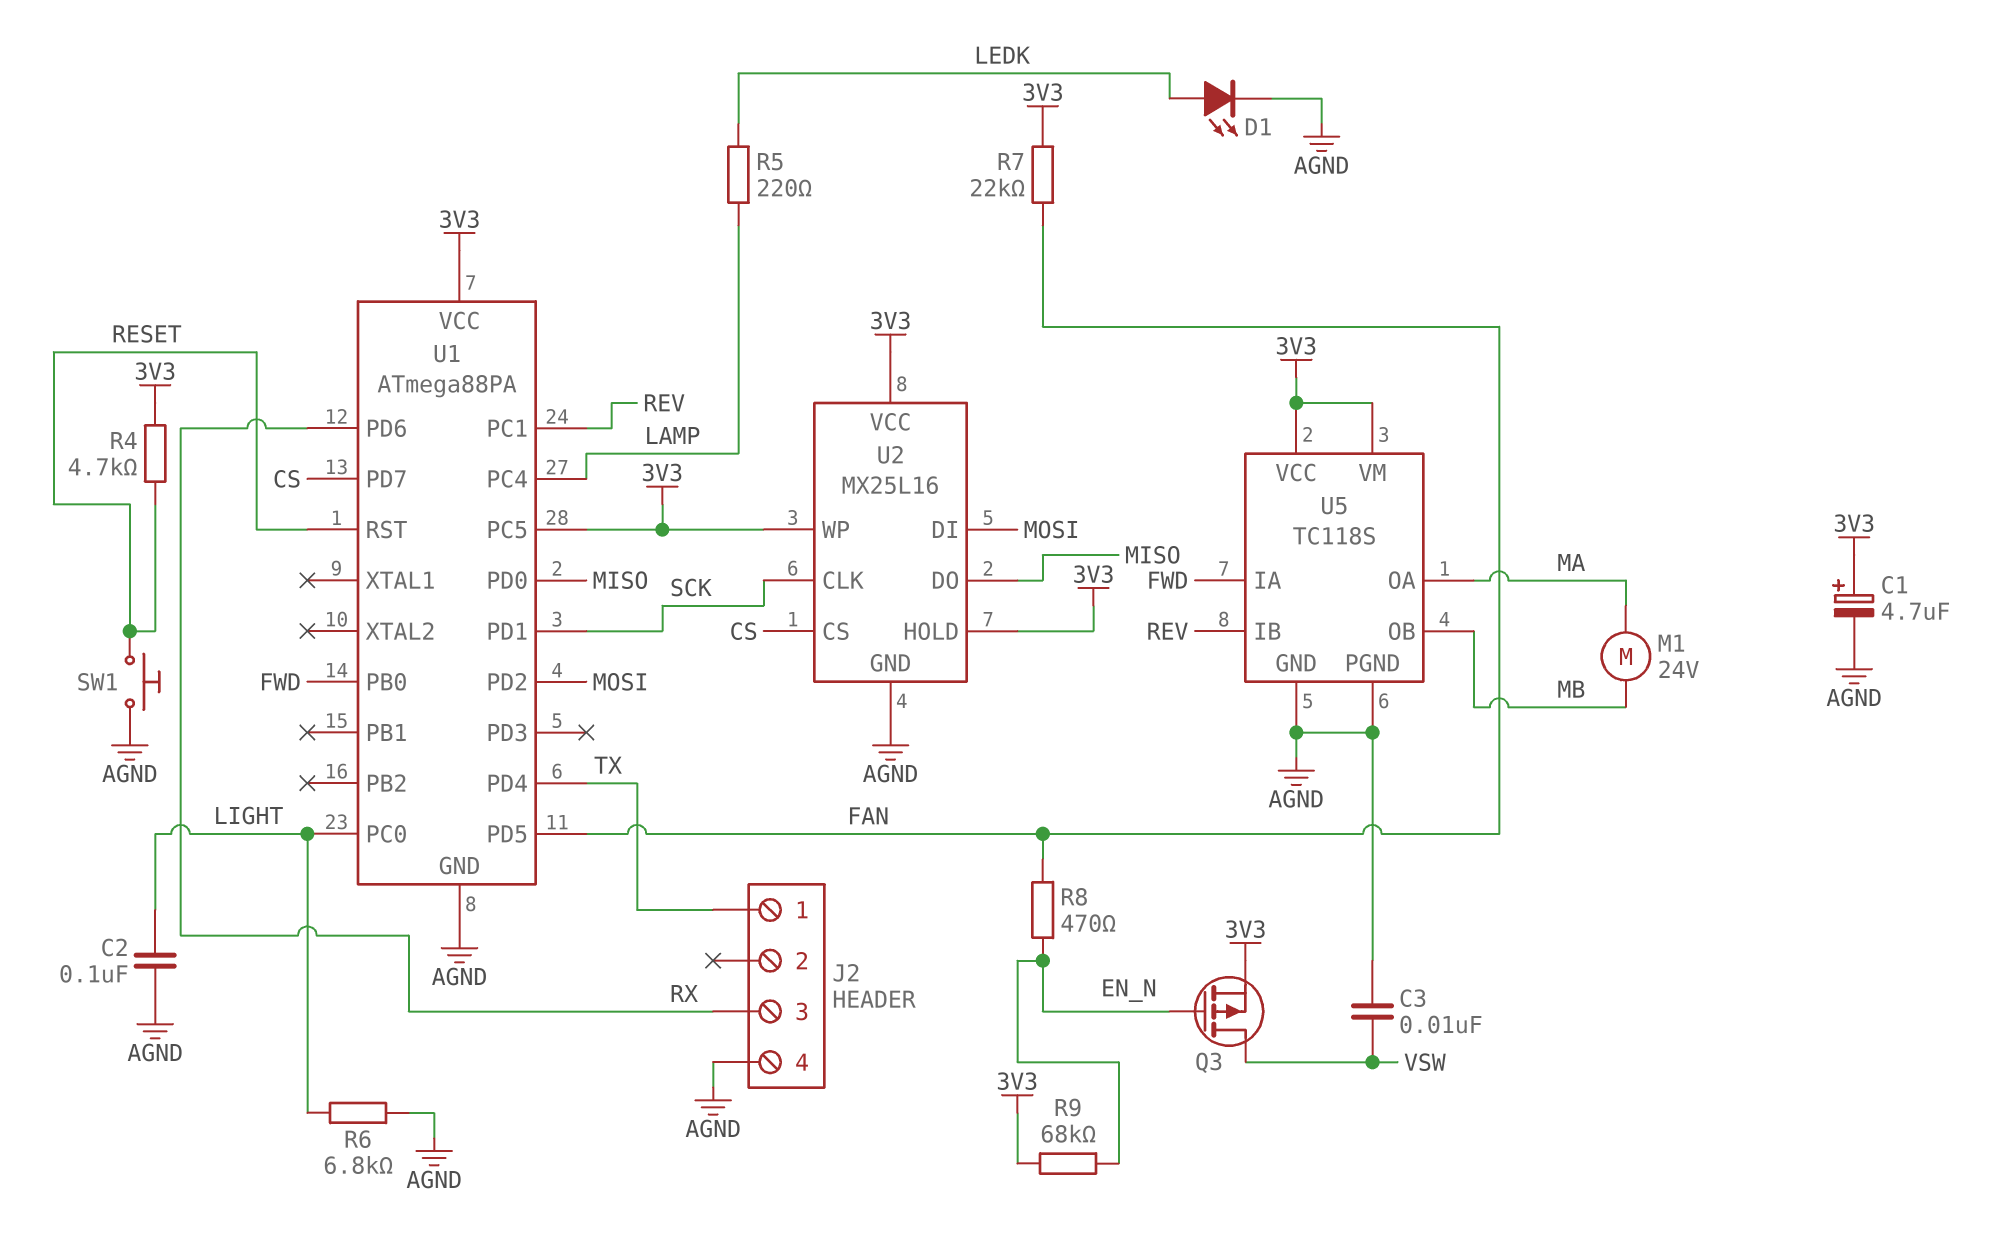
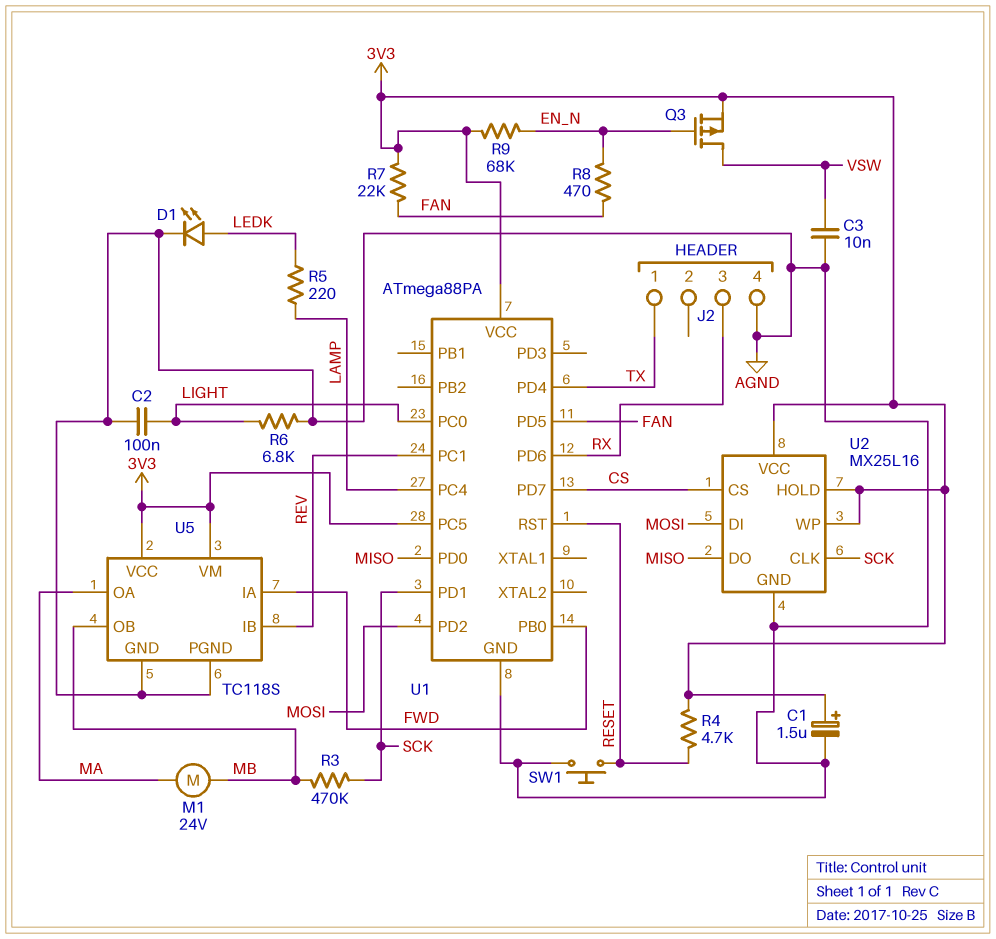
C1: 4.7uF (plus 3V3, minus AGND) -> 1.5uF (plus 3V3, minus AGND)
R3: none -> 470k (MB, SCK)

